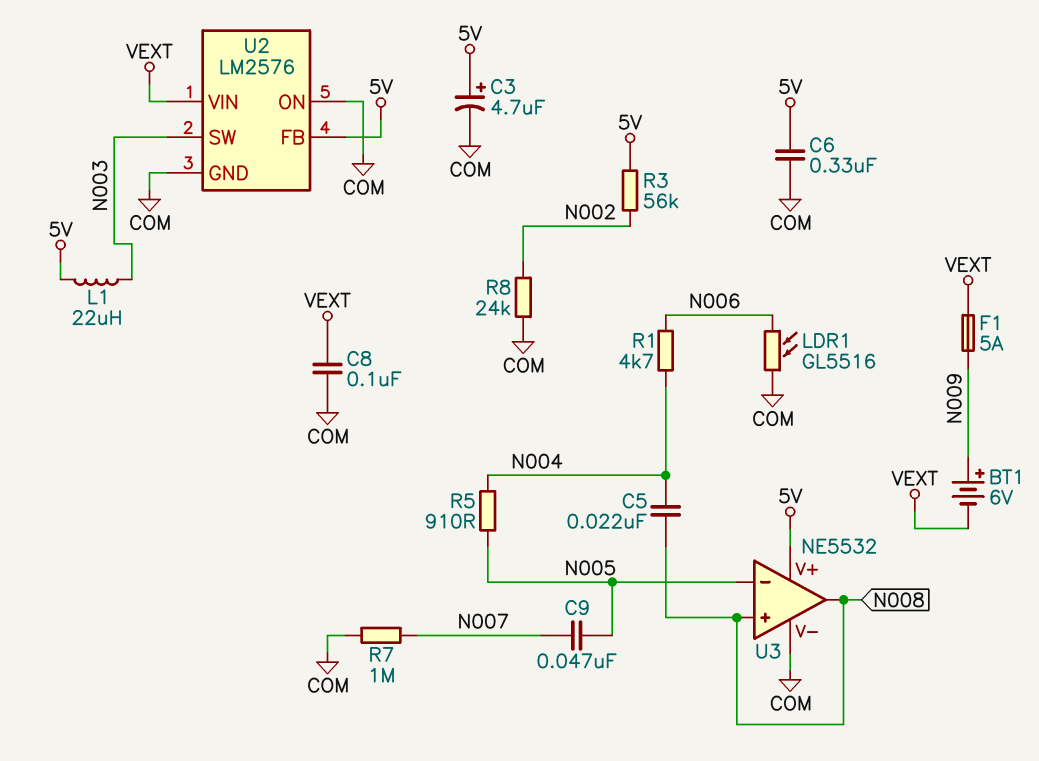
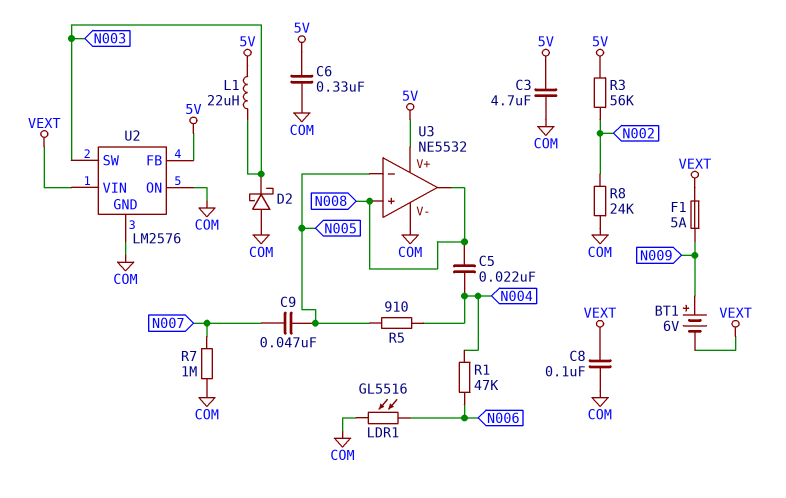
C3: 4.7uF (plus 5V, minus COM) -> 4.7uF (5V, COM)
D2: none -> schottky (A COM, K N003)
R1: 4.7k (N004, N006) -> 47k (N004, N006)

